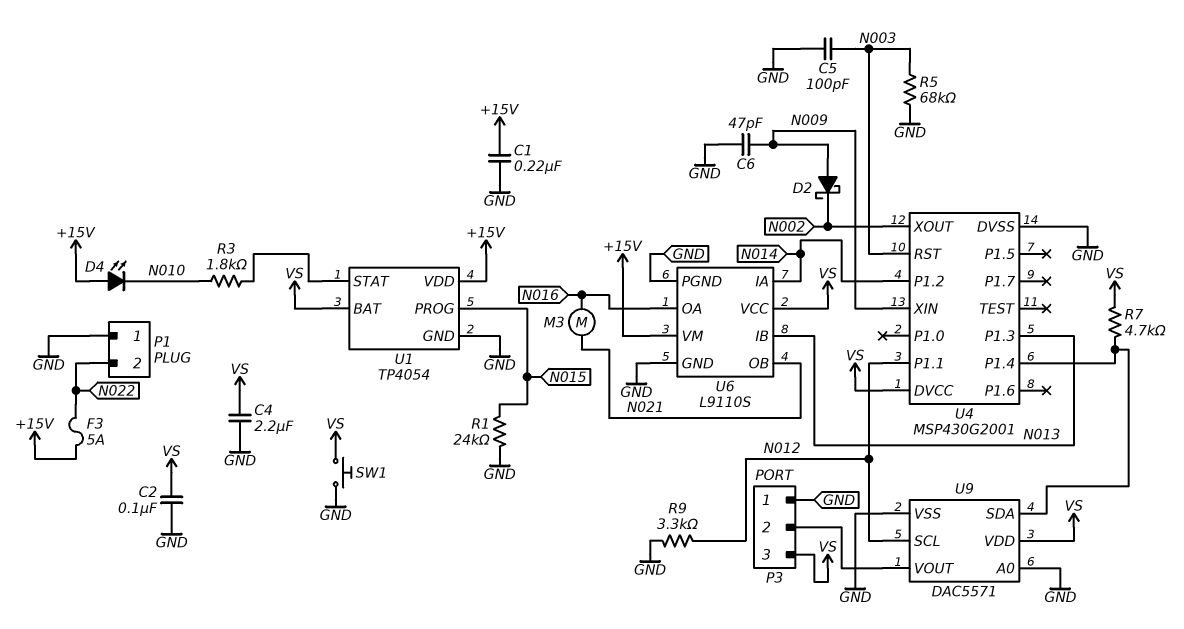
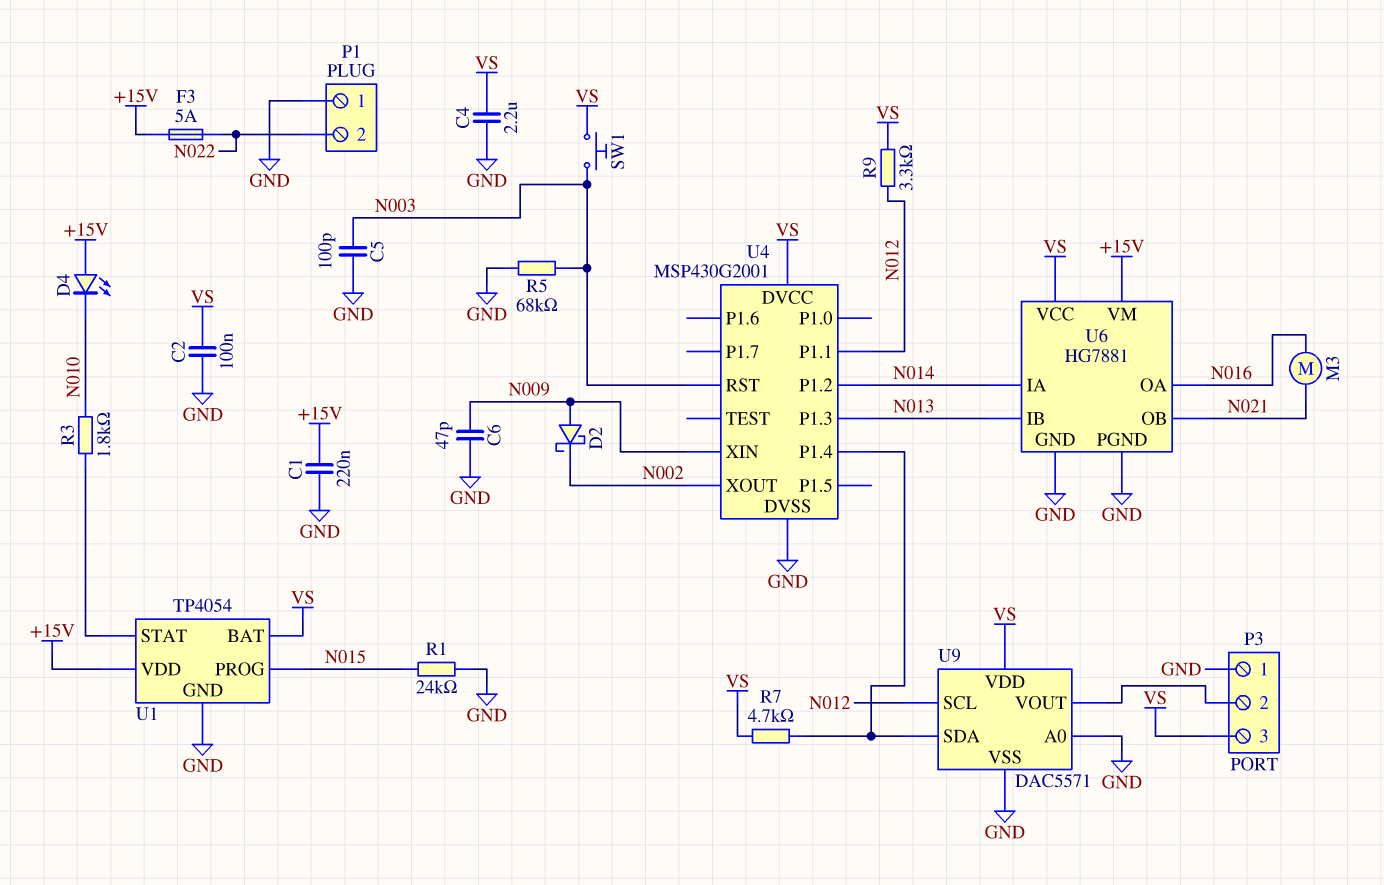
R9: 3.3k (GND, N012) -> 3.3k (N012, VS)
SW1: button (GND, VS) -> button (N003, VS)
U6: L9110S -> HG7881

